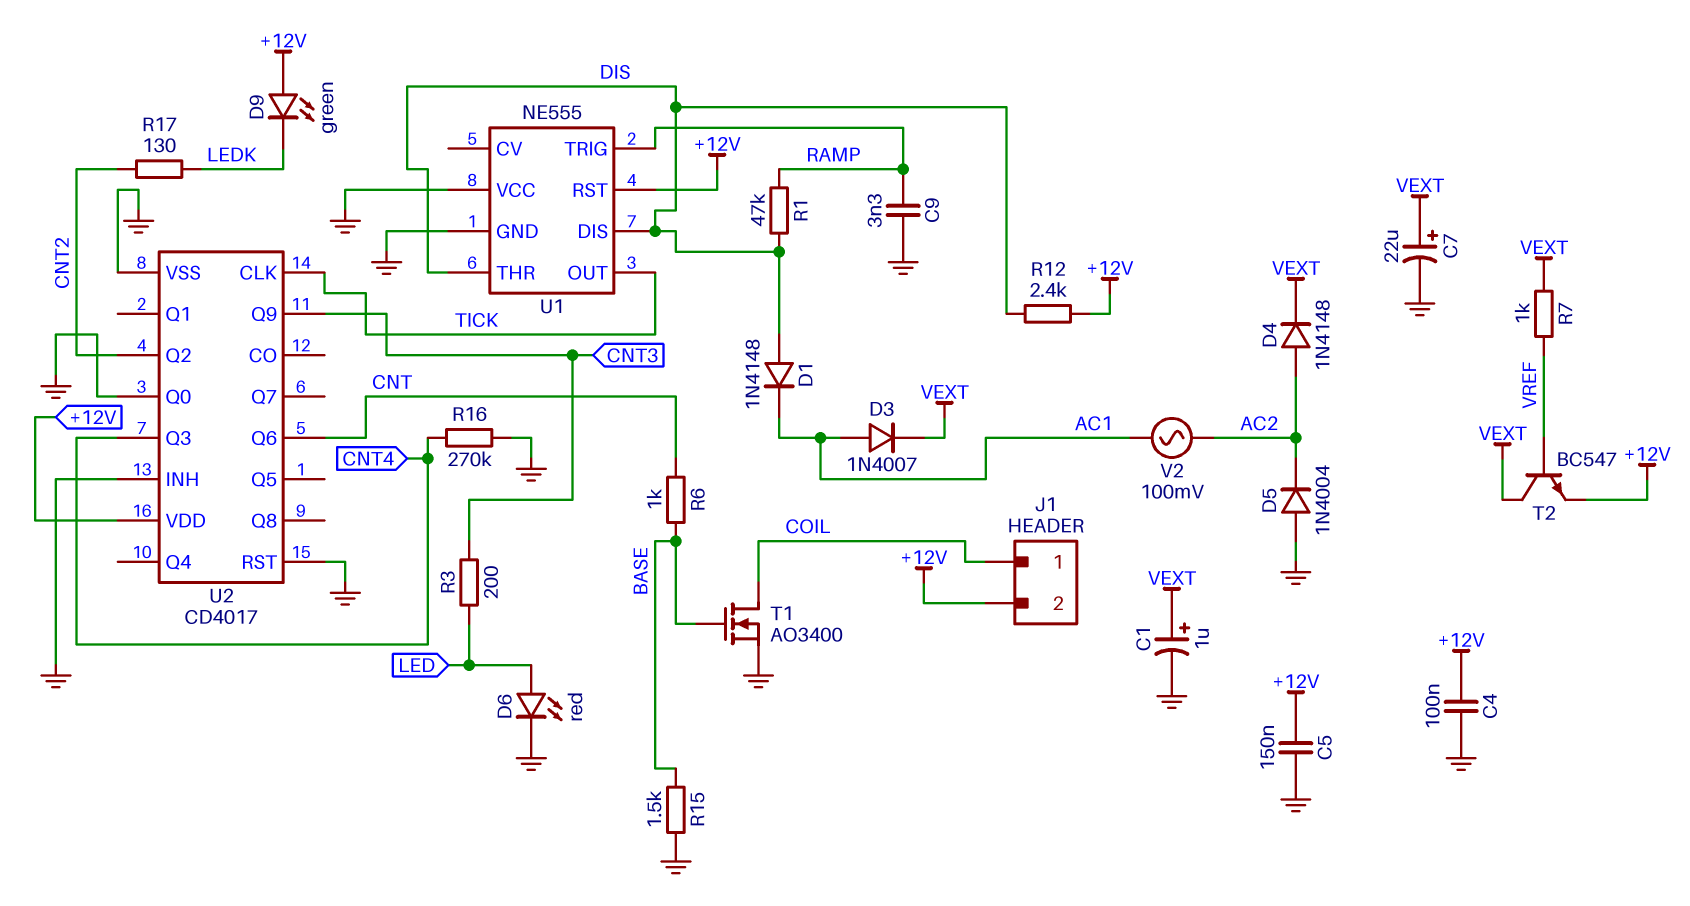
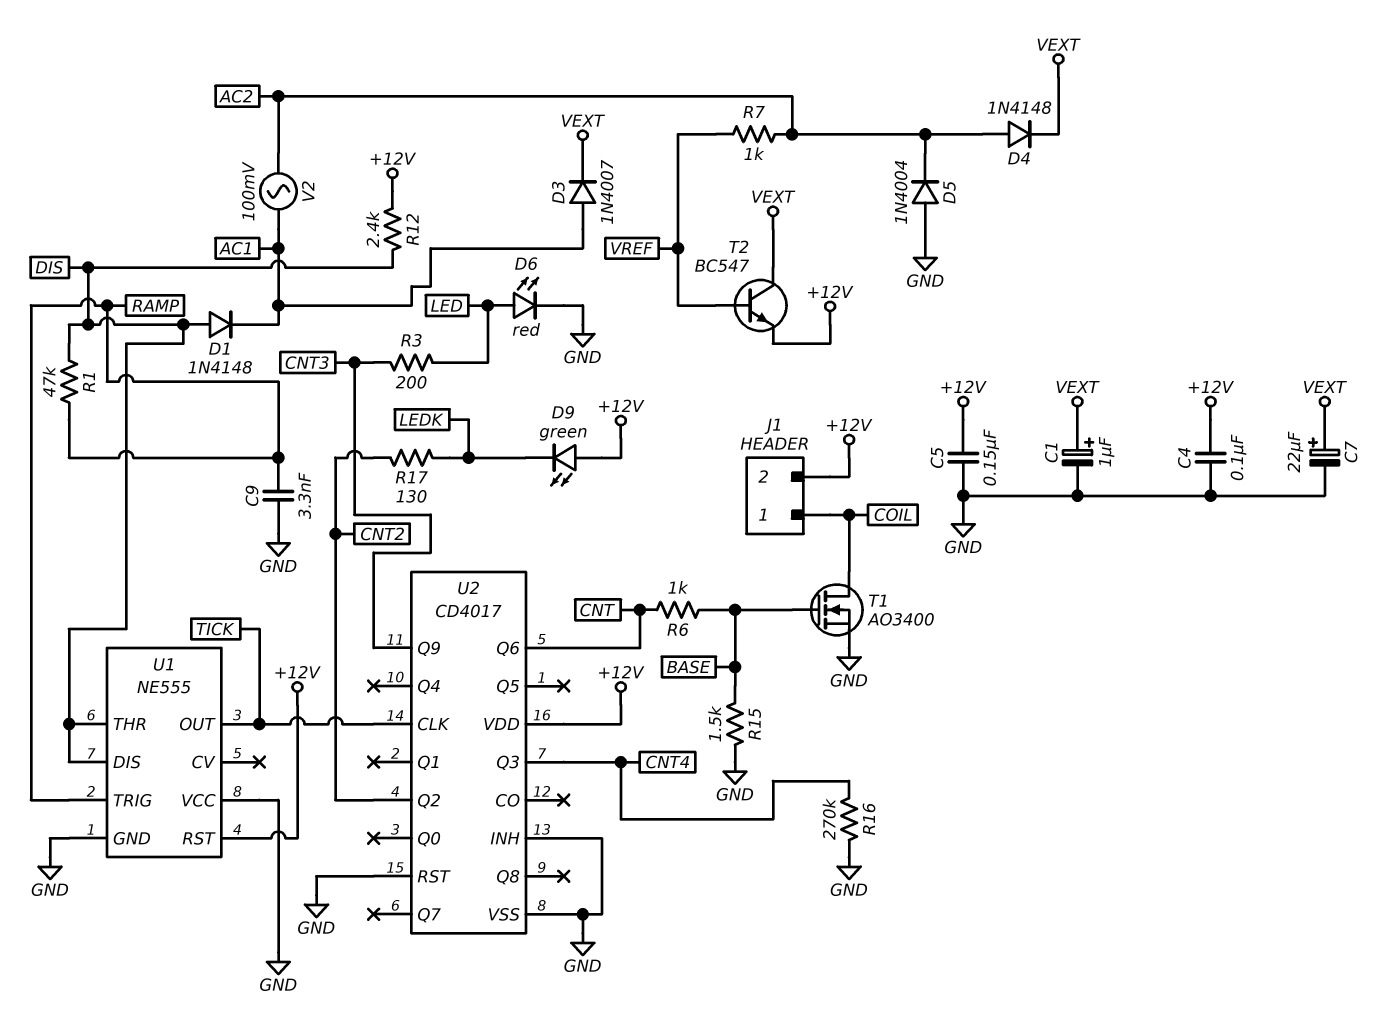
R7: 1k (VEXT, VREF) -> 1k (AC2, VREF)
U2 pin Q0: GND -> none

